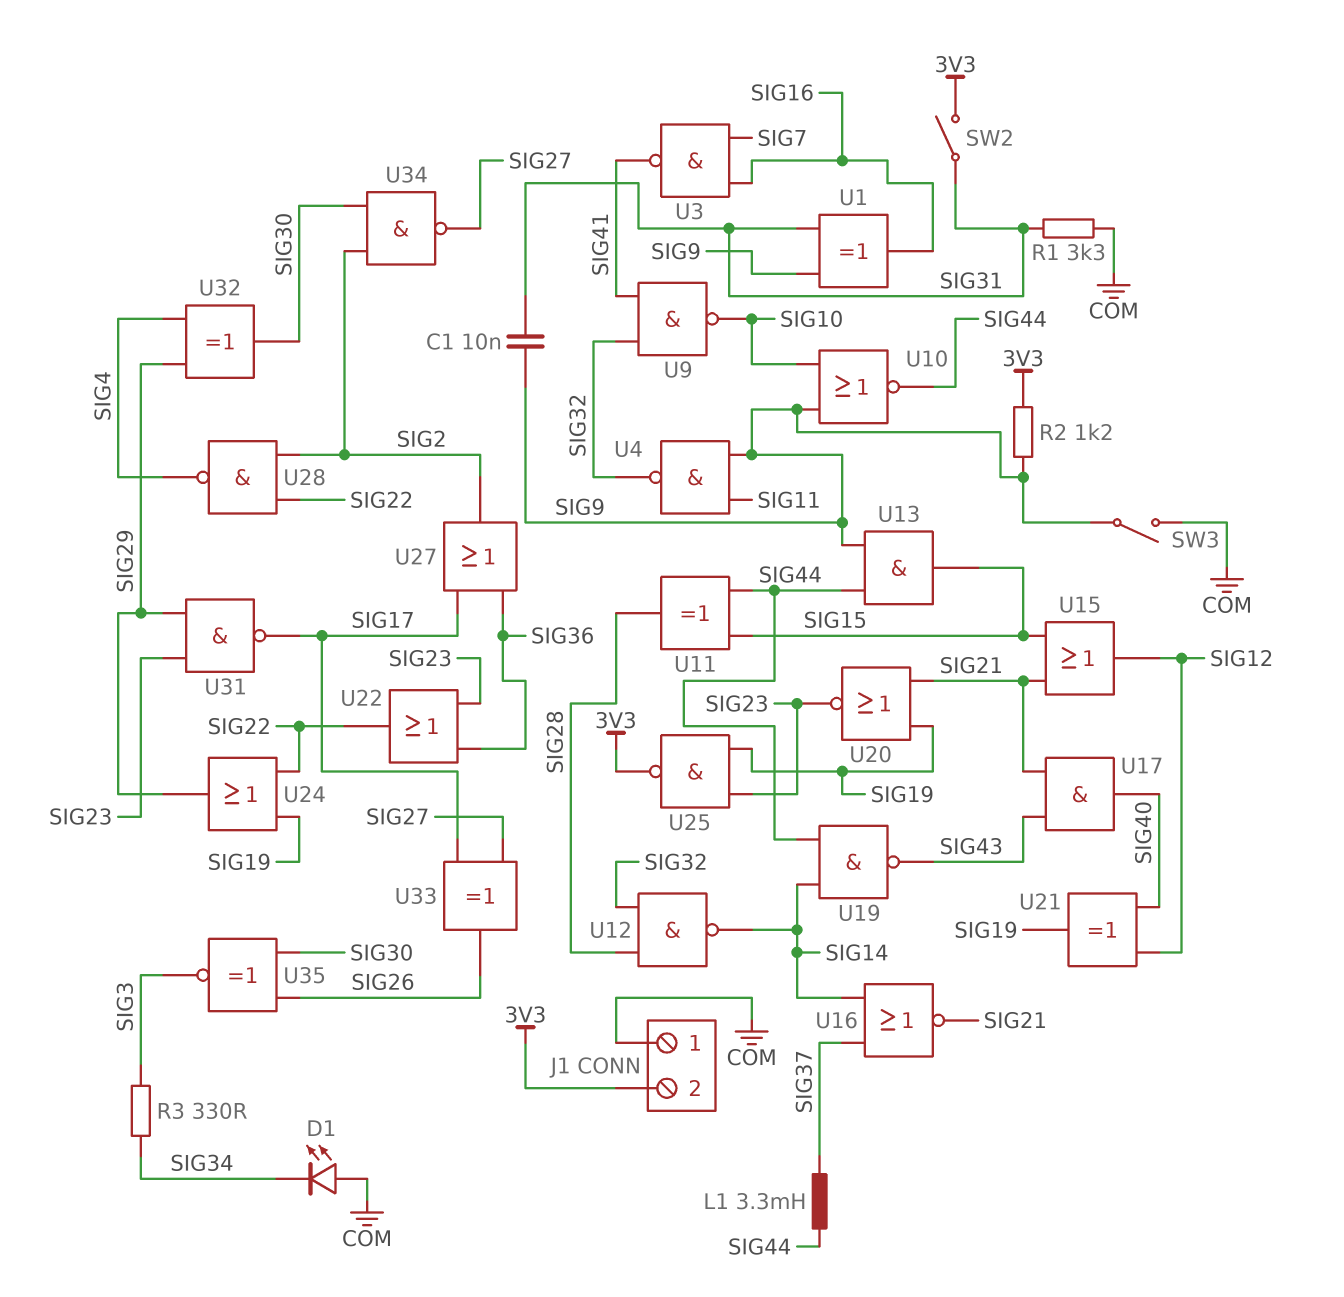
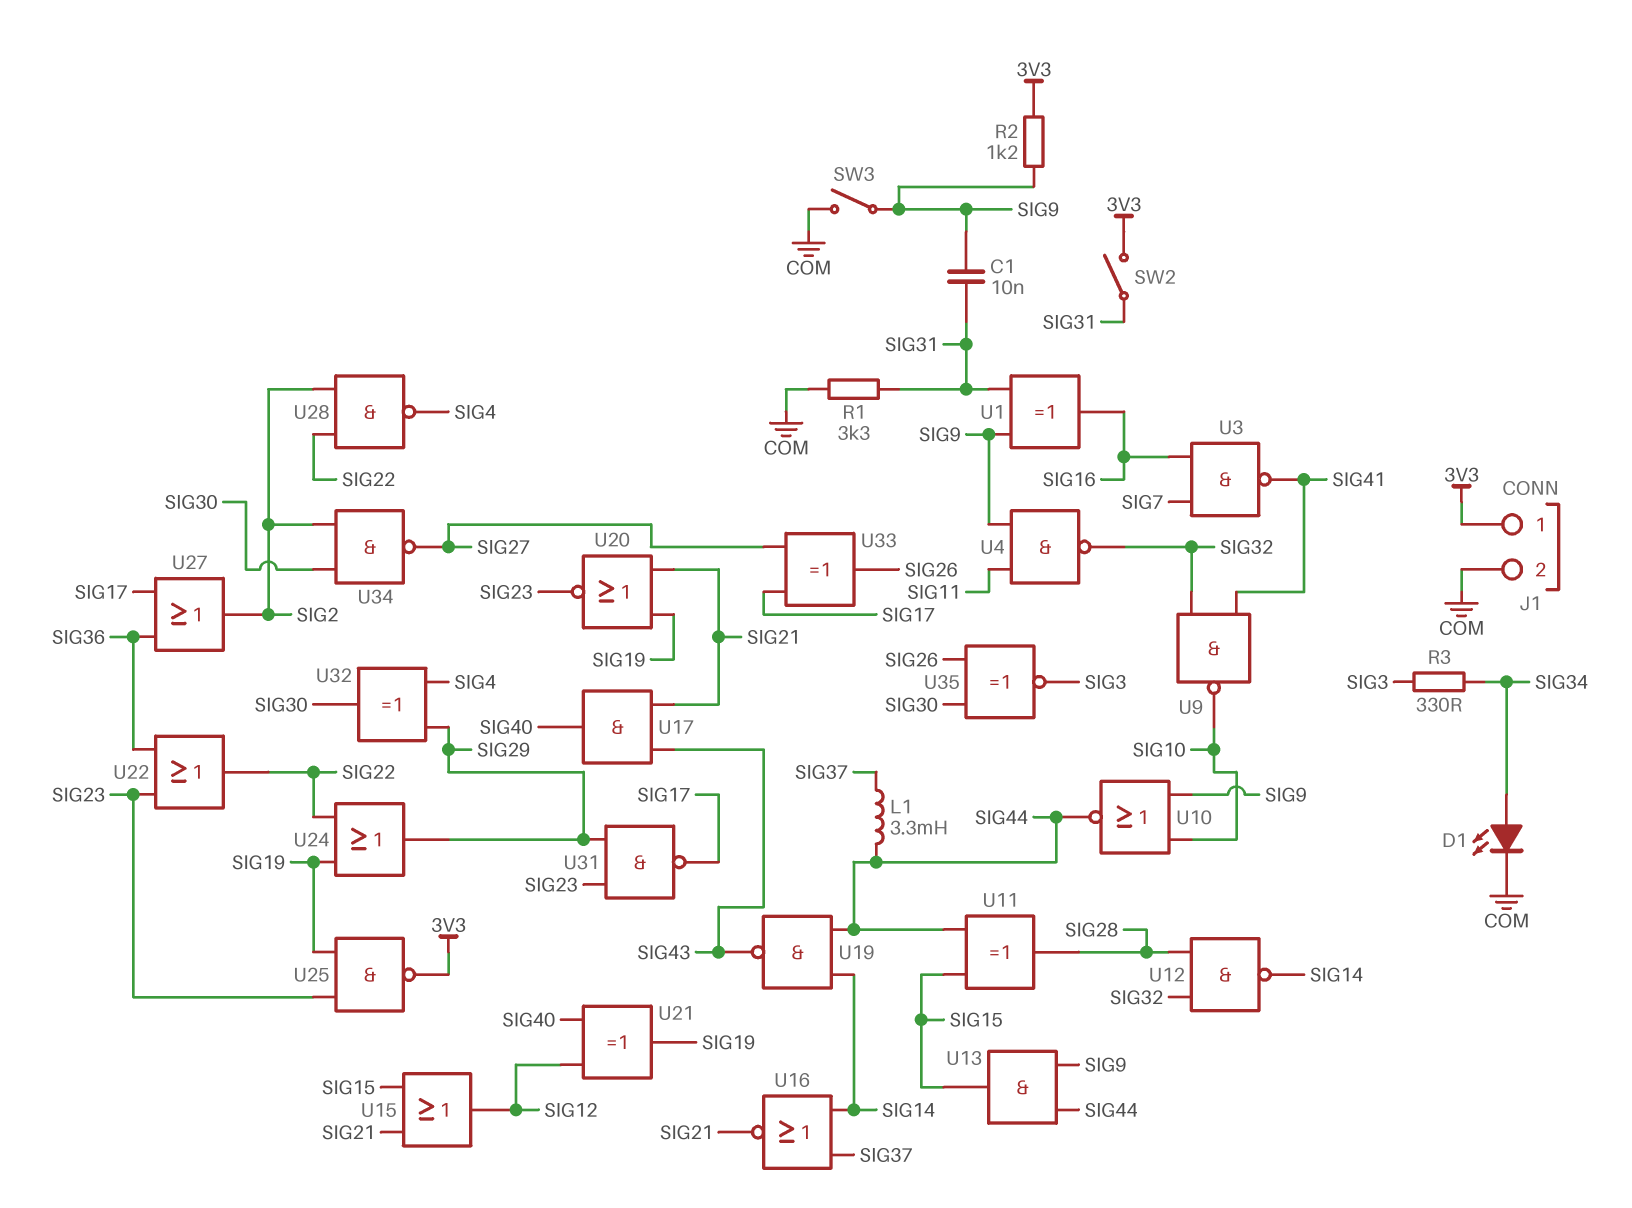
D1: LED (A COM, K SIG34) -> LED (A SIG34, K COM)
J1 pin 1: COM -> 3V3
J1 pin 2: 3V3 -> COM

